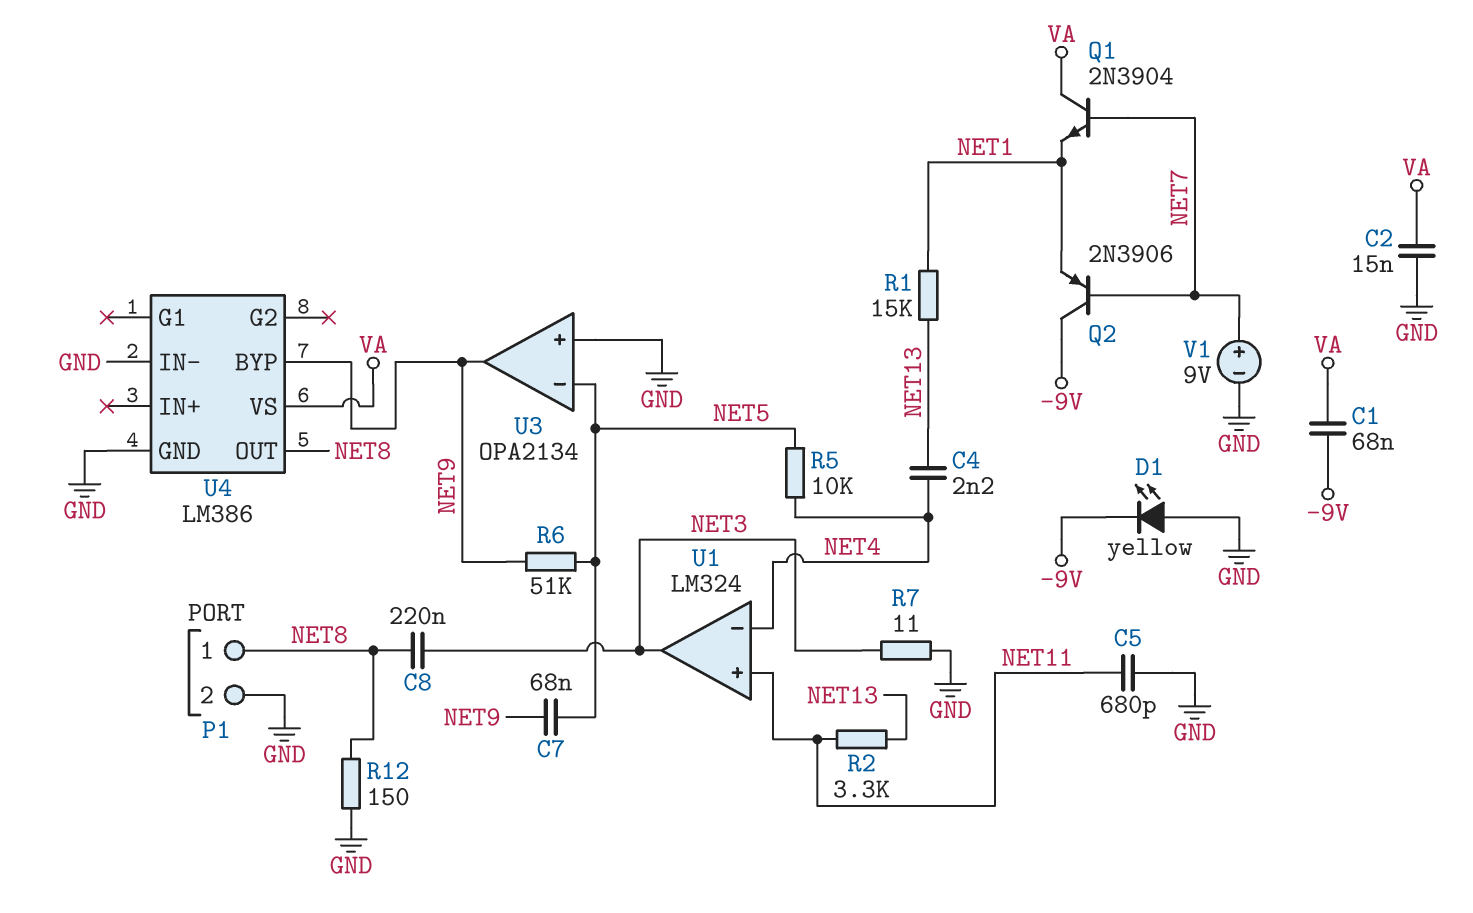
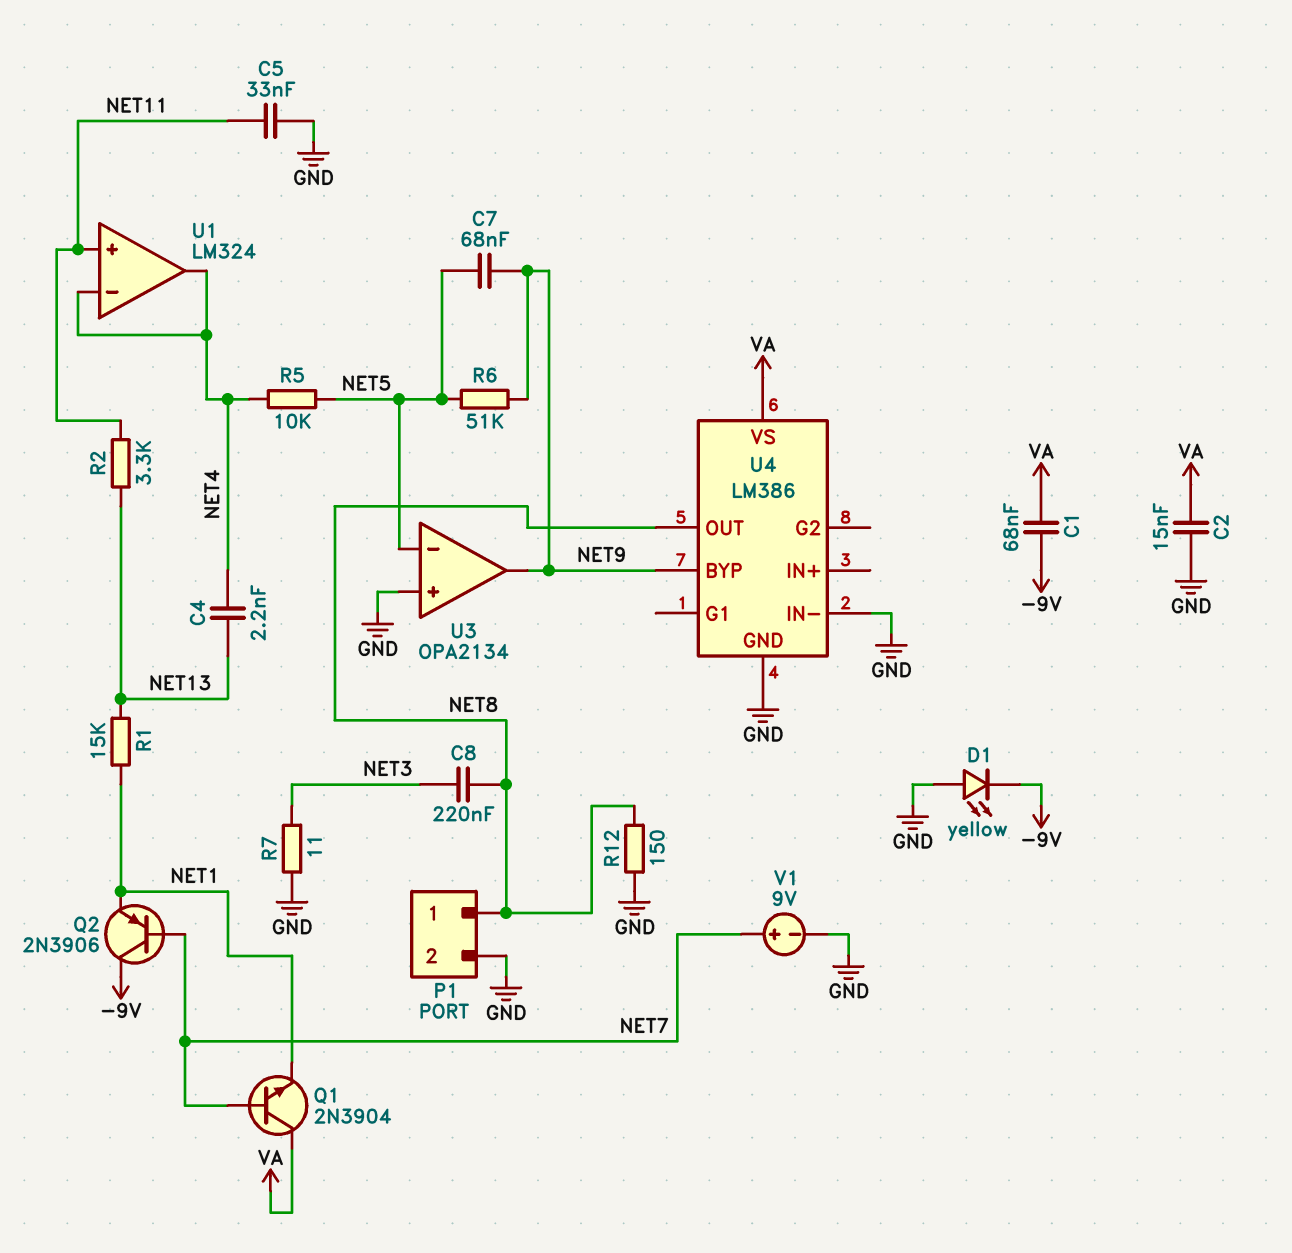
C5: 680pF (GND, NET11) -> 33nF (GND, NET11)
U1 pin out: NET3 -> NET4

